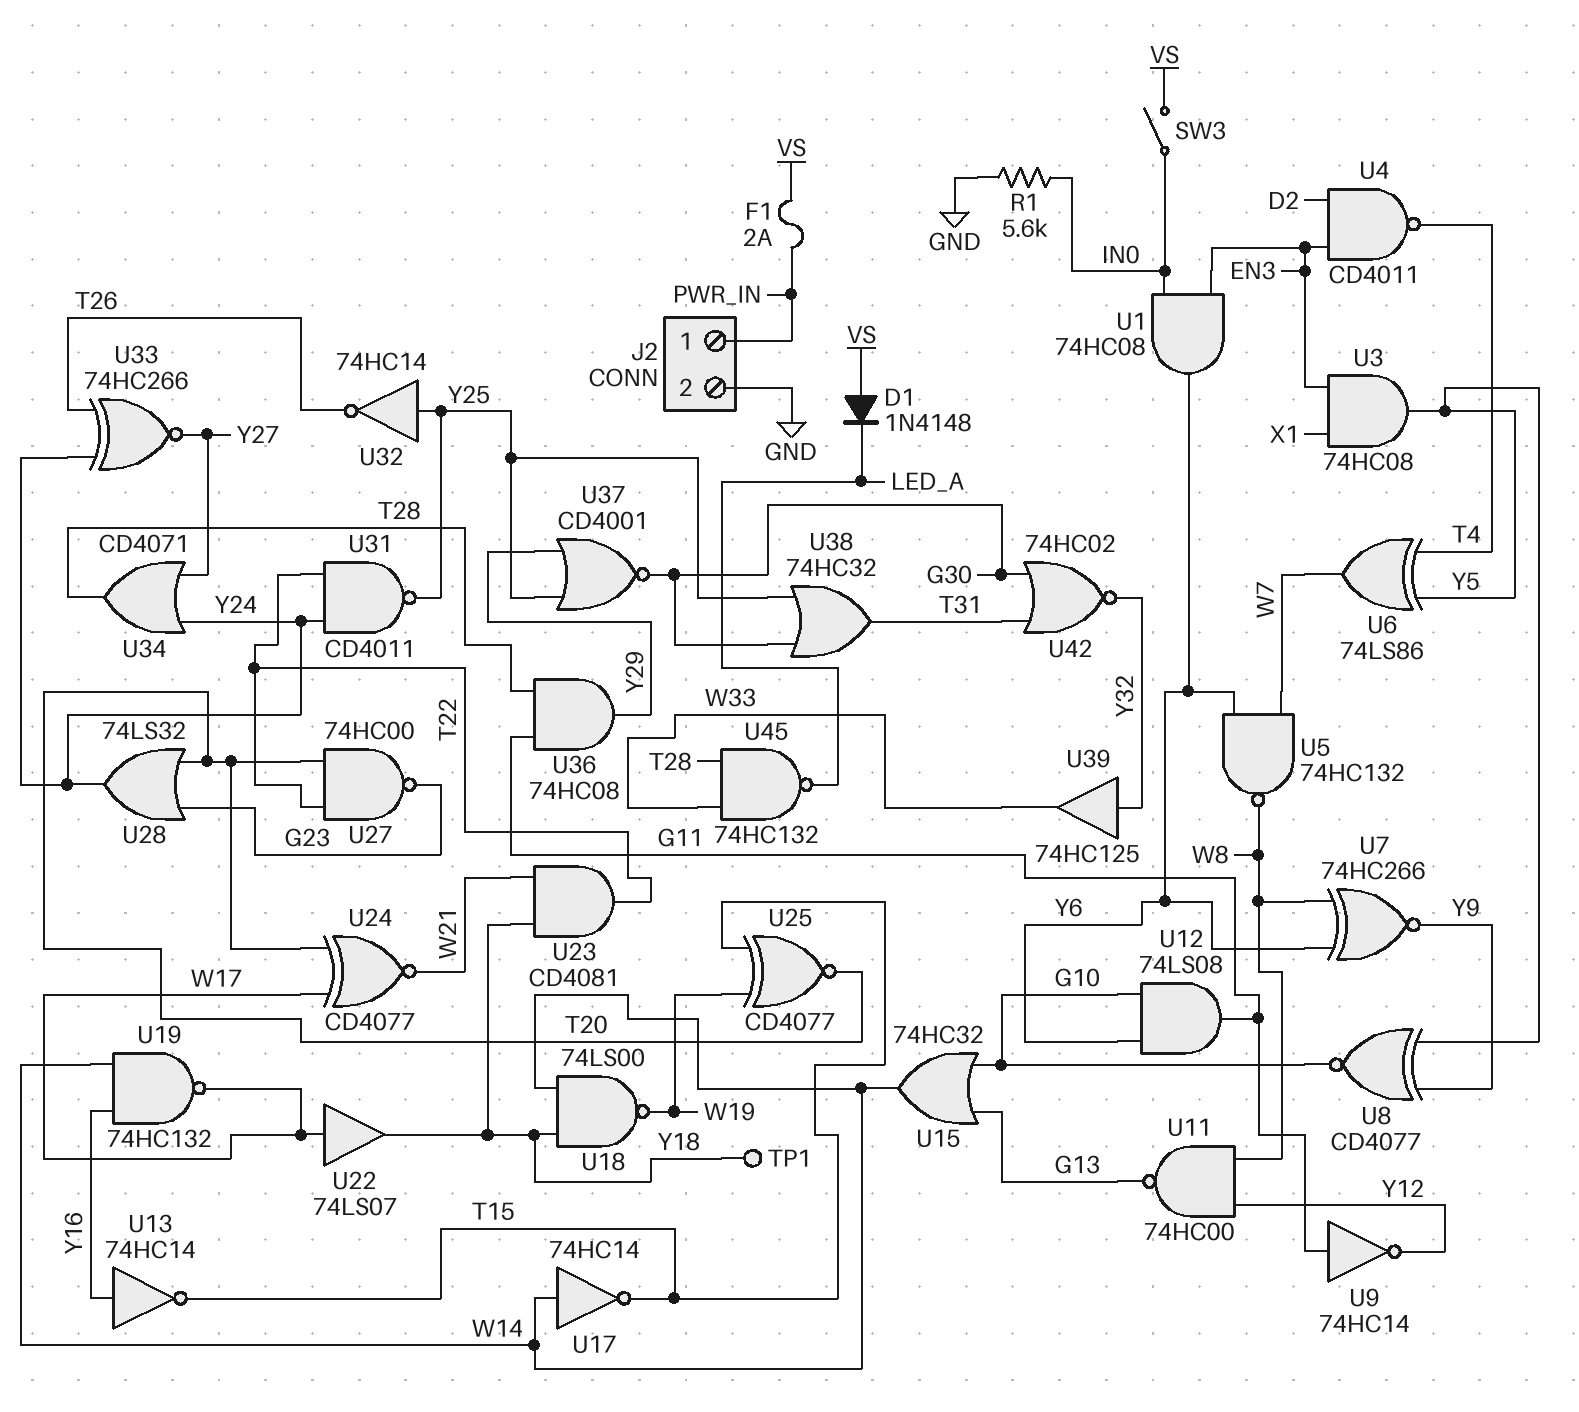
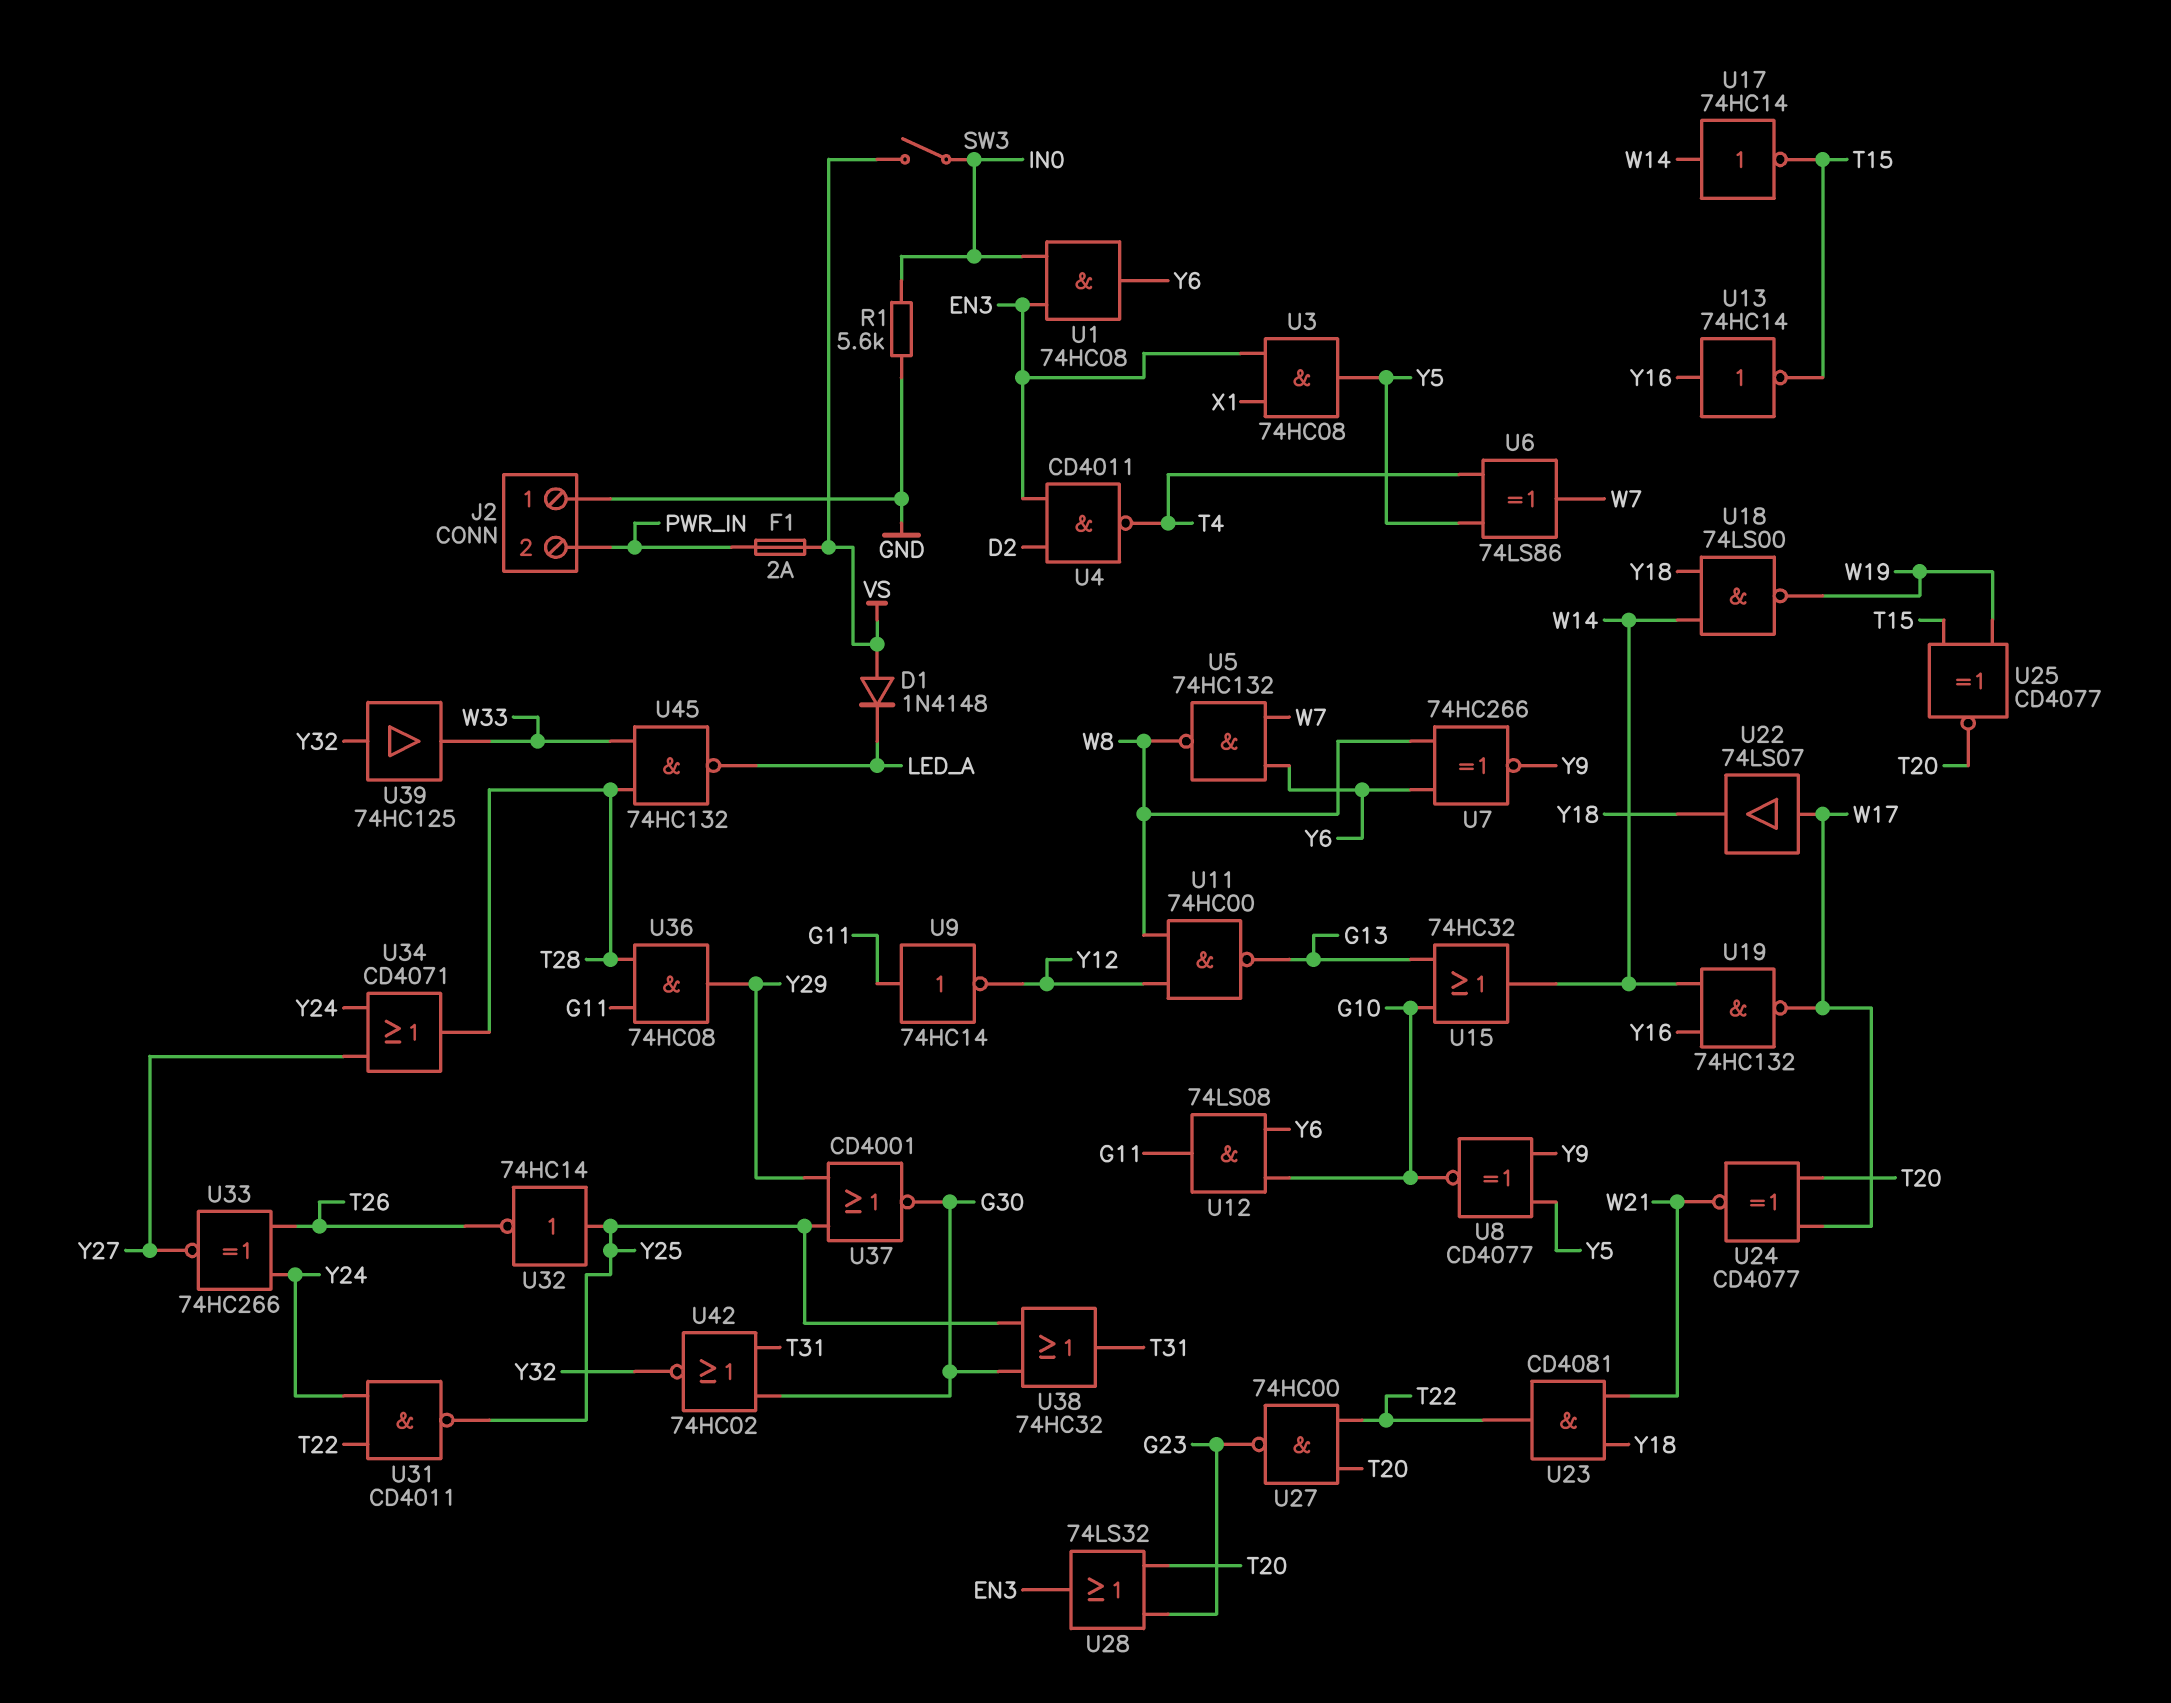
J2 pin 1: PWR_IN -> GND
J2 pin 2: GND -> PWR_IN
TP1: test point (Y18) -> none
U28: OR 74LS32 (in G23, in T20, out Y24) -> OR 74LS32 (in G23, in T20, out EN3)

